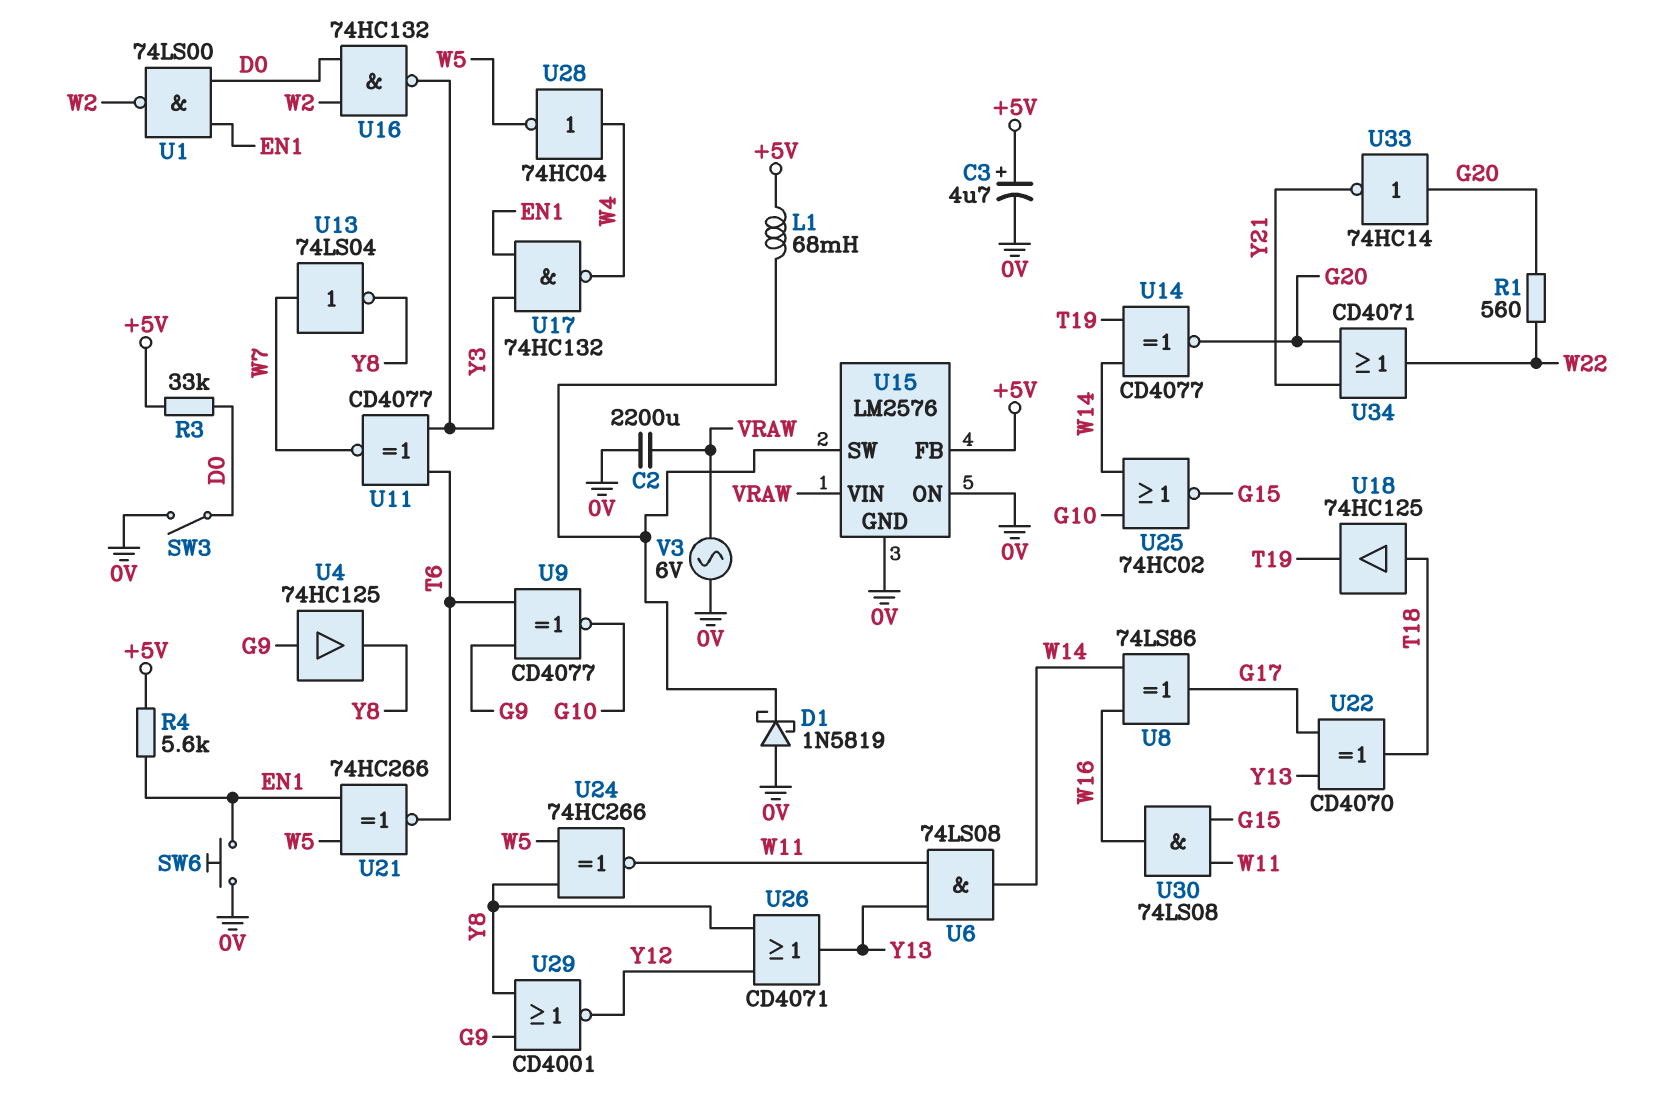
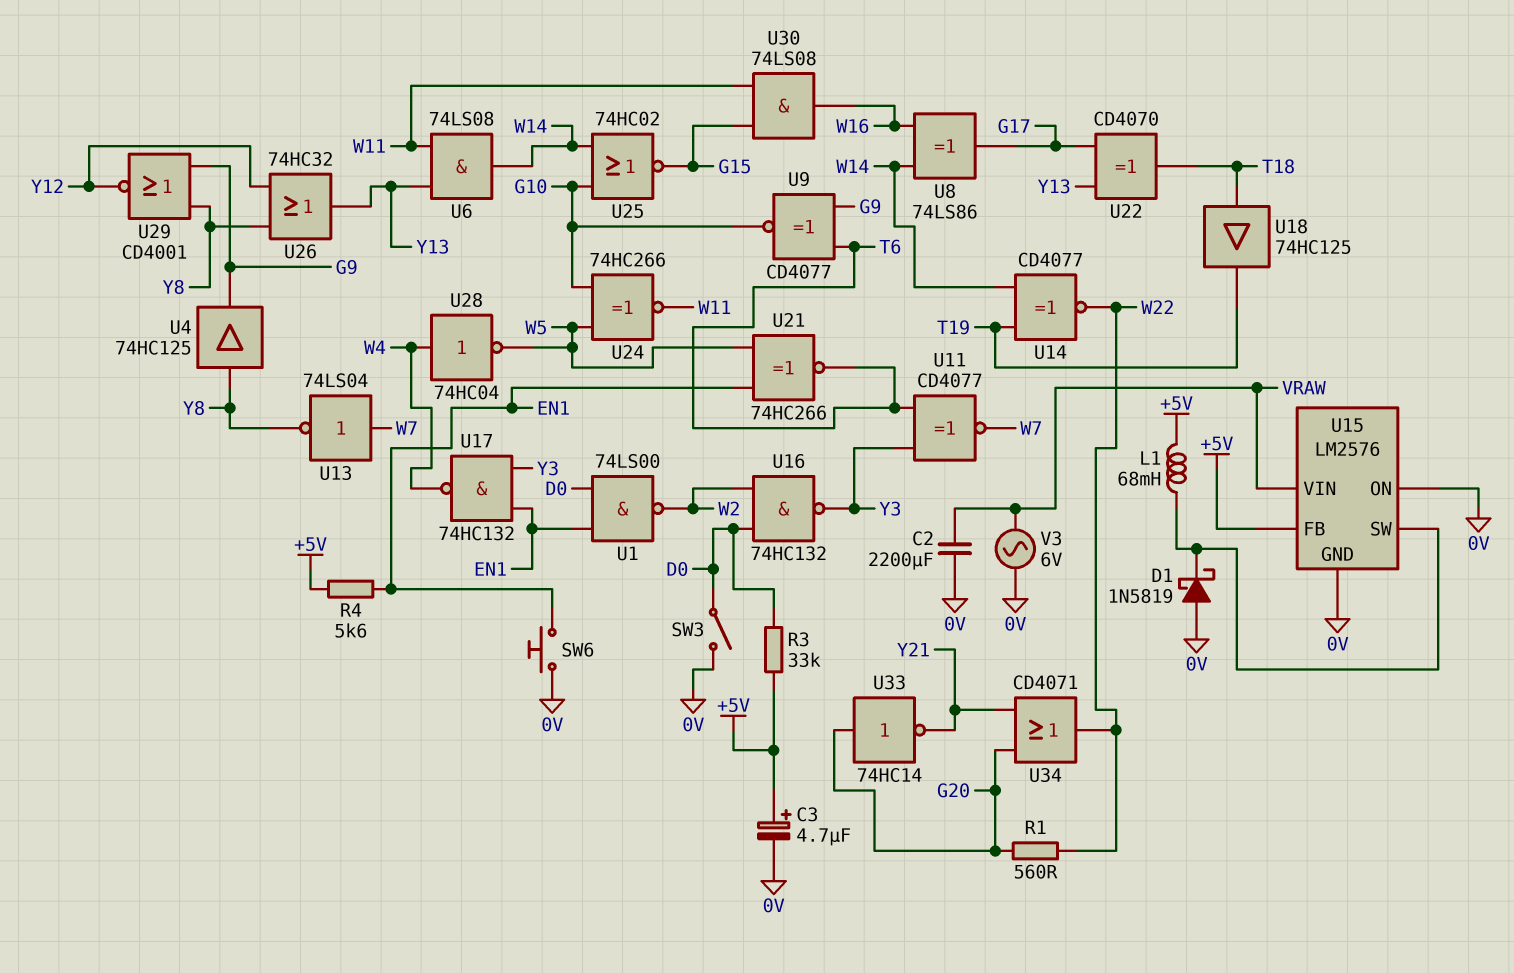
U4: buffer 74HC125 (in G9, out Y8) -> buffer 74HC125 (in Y8, out G9)
U14: XNOR CD4077 (in T19, in W14, out G20) -> XNOR CD4077 (in T19, in W14, out W22)
U24: XNOR 74HC266 (in W5, in Y8, out W11) -> XNOR 74HC266 (in G10, in W5, out W11)
U26: OR CD4071 (in Y8, in Y12, out Y13) -> OR 74HC32 (in Y8, in Y12, out Y13)

